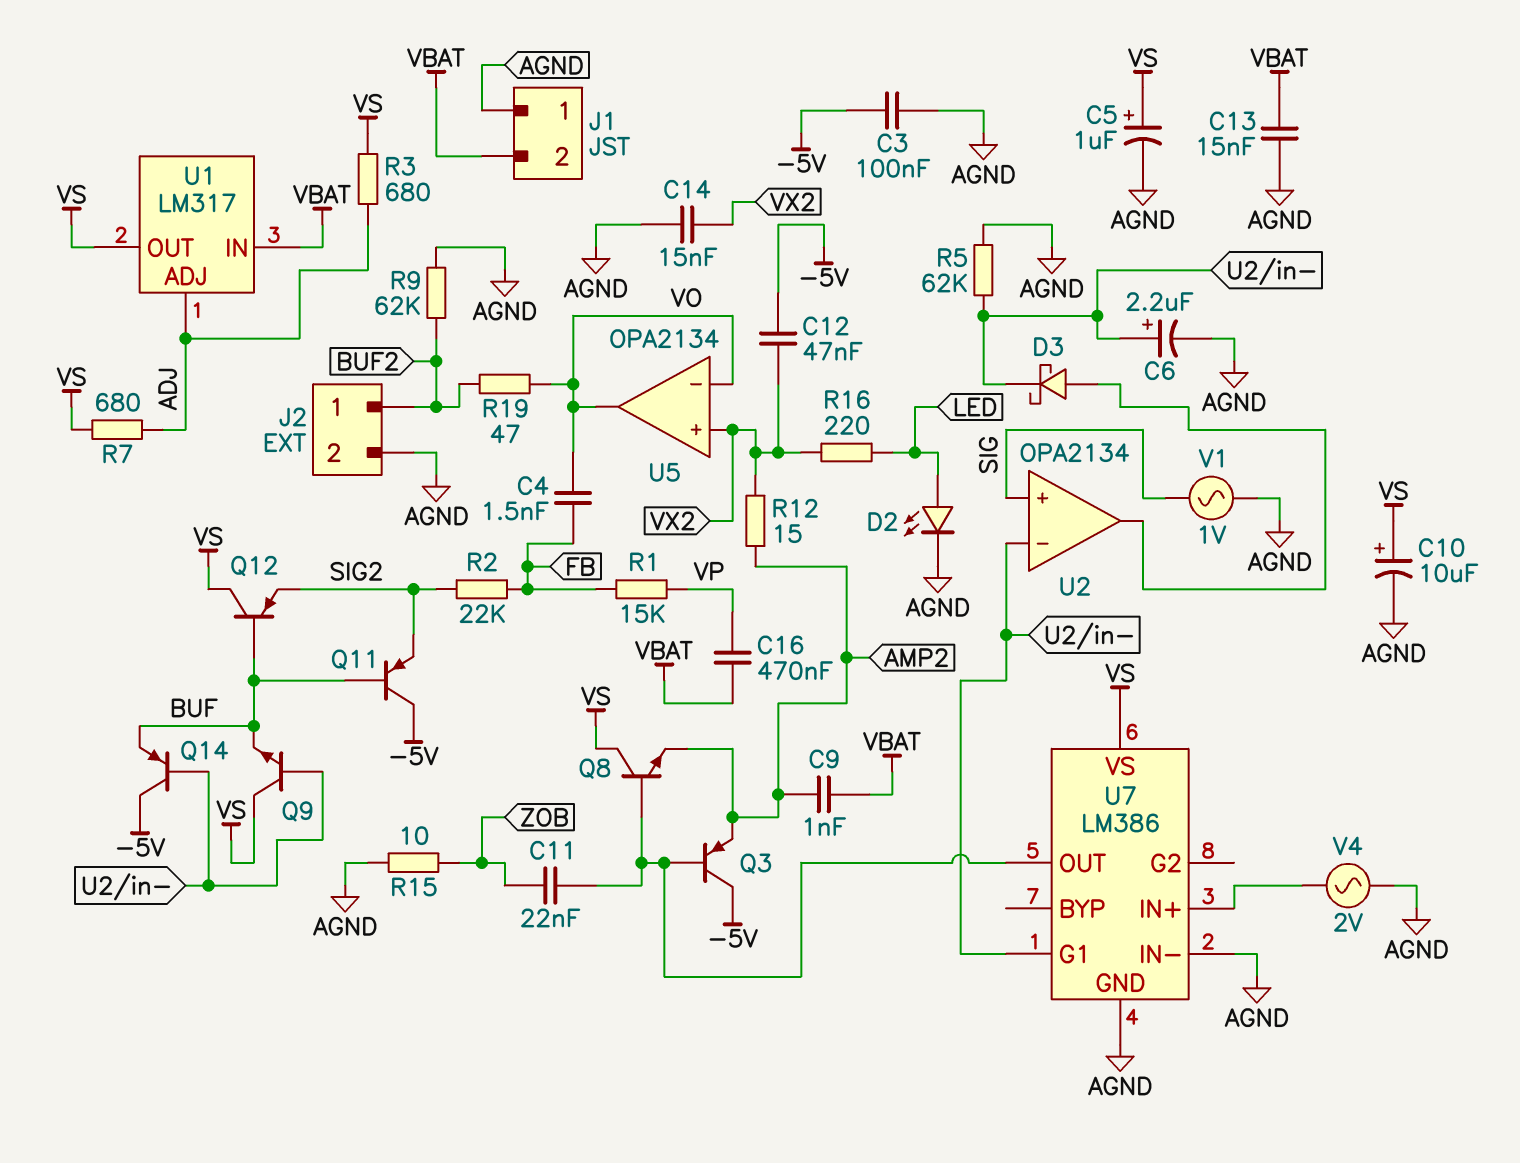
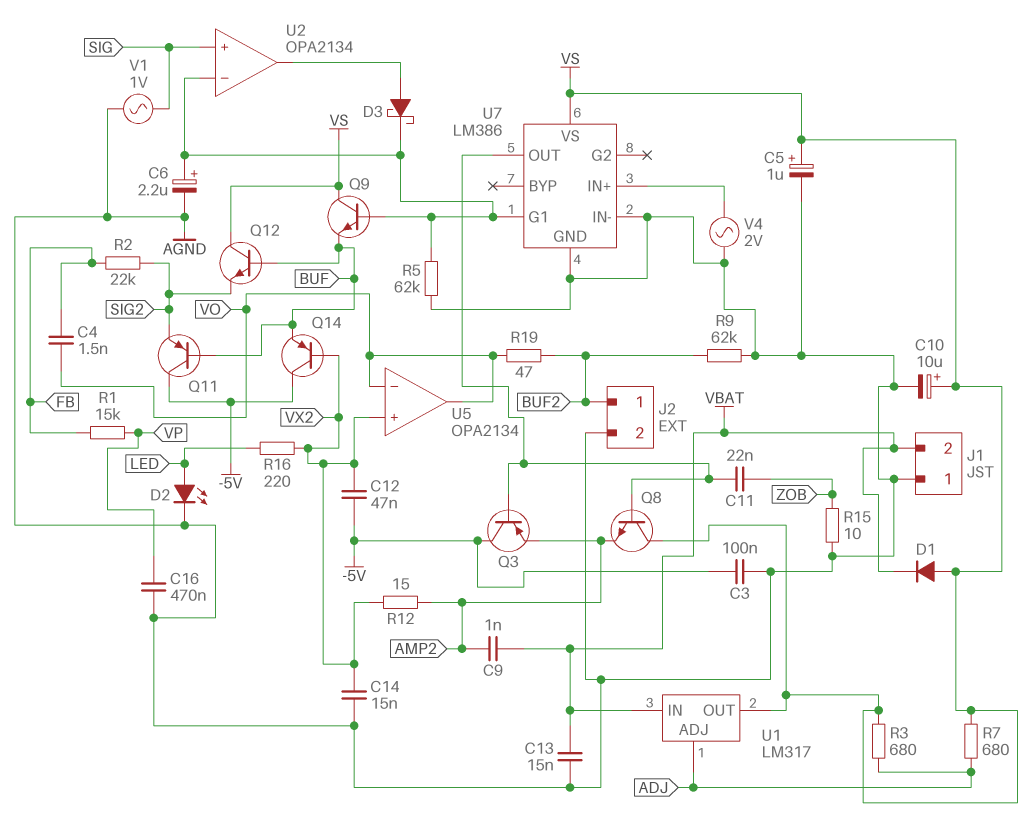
C16: 470nF (VBAT, VP) -> 470nF (AGND, VP)
D1: none -> diode (A VS, K VBAT)
Q12: PNP (B BUF, C VS, E SIG2) -> NPN (B BUF, C VS, E SIG2)
Q14: PNP (B U2/in-, C -5V, E BUF) -> PNP (B VX2, C -5V, E BUF)

